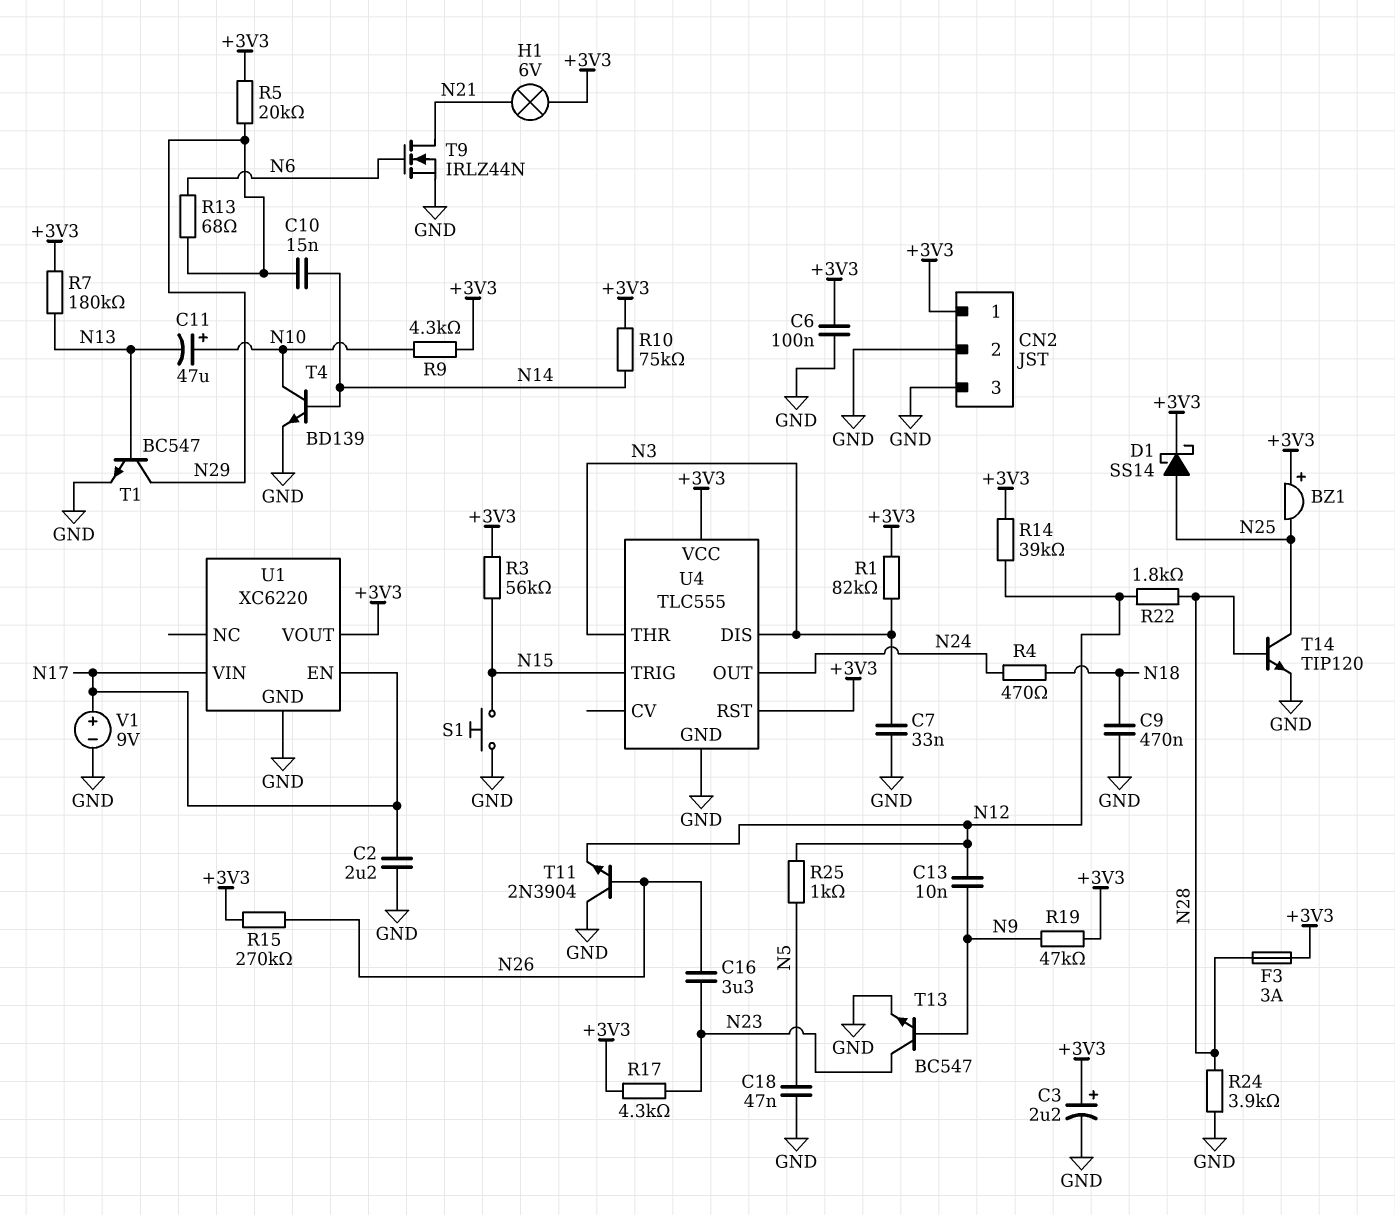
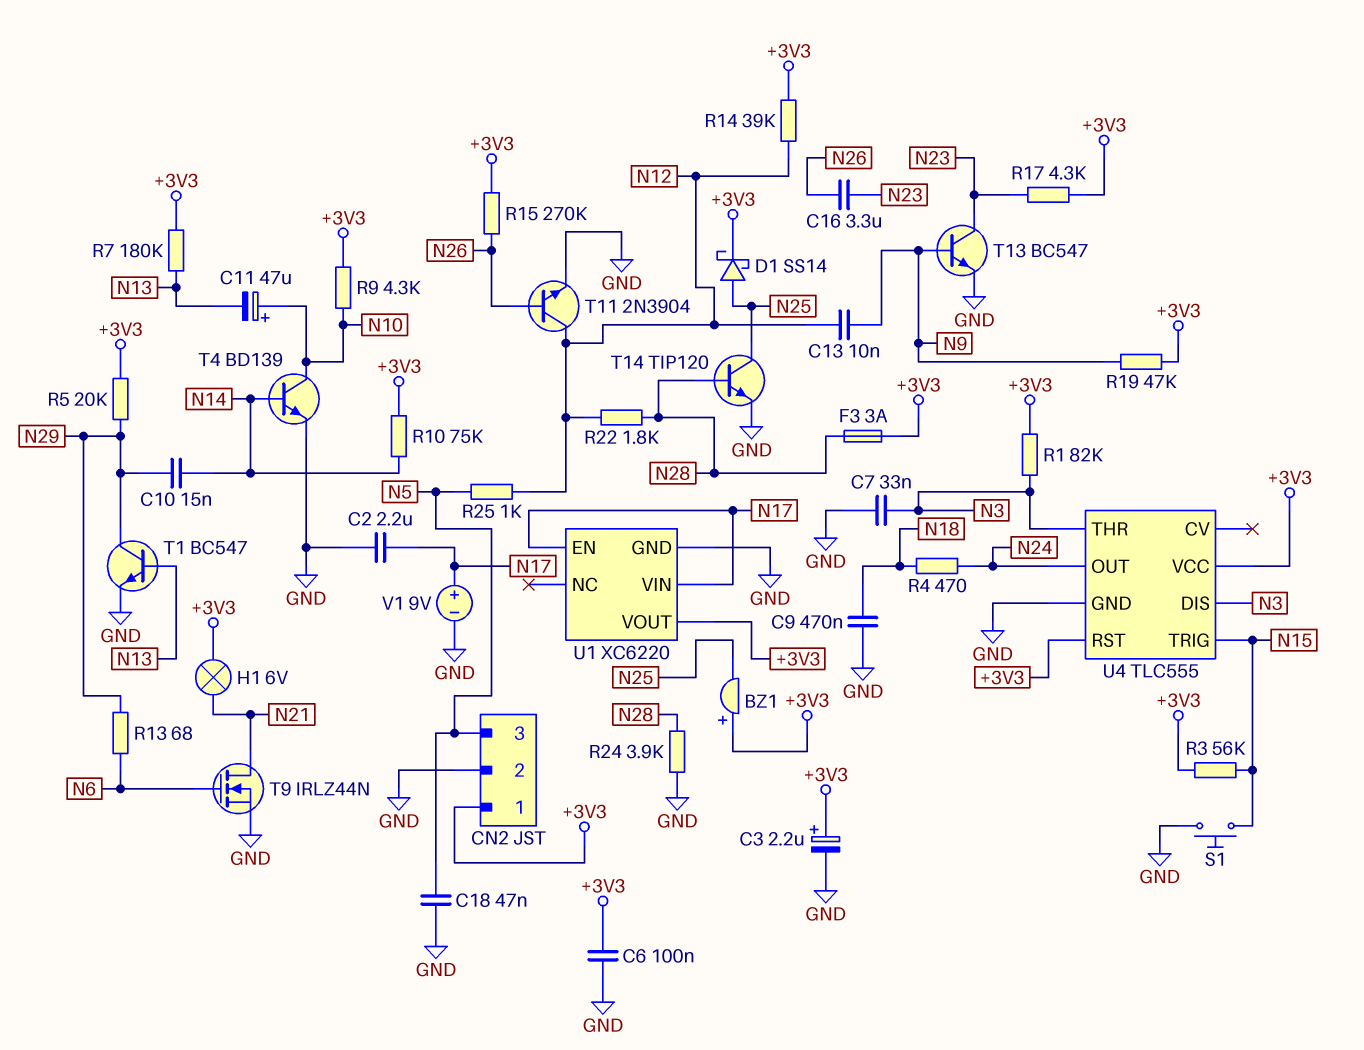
CN2 pin 3: GND -> N5
T11: NPN 2N3904 (B N26, C GND, E N12) -> NPN 2N3904 (B N26, C N12, E GND)

